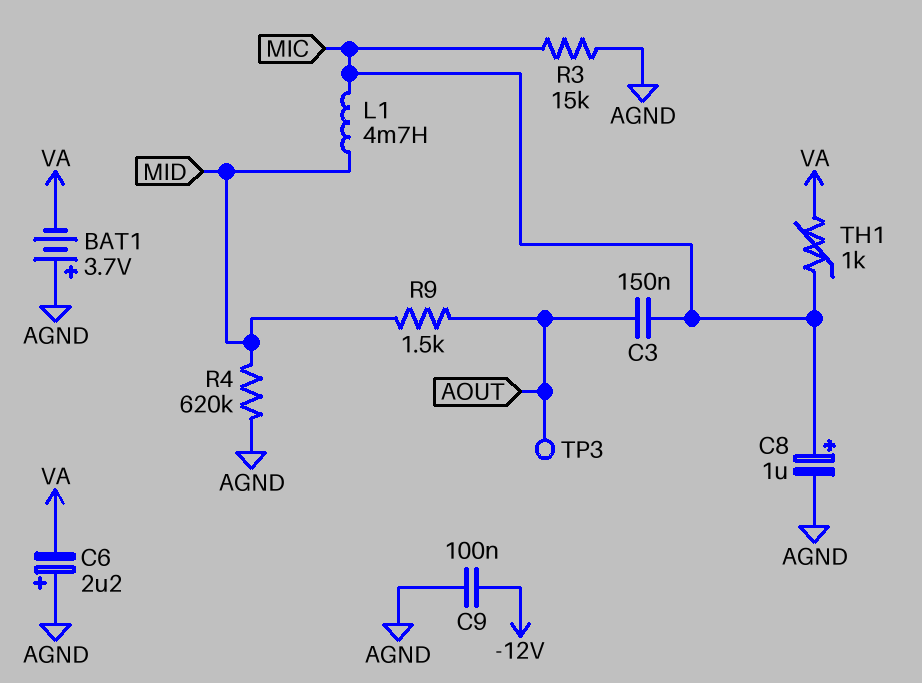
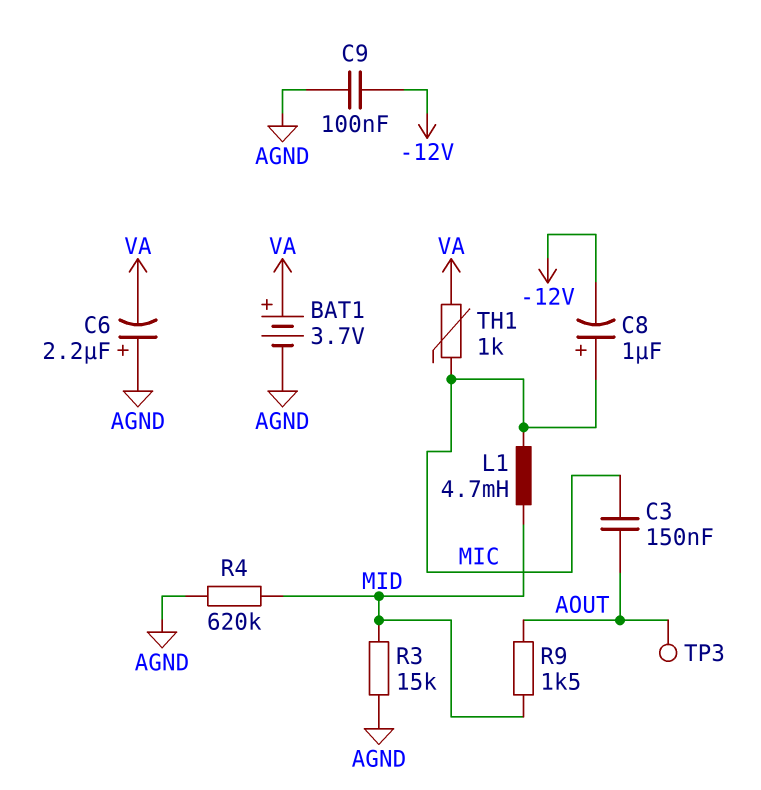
BAT1: 3.7V (plus AGND, minus VA) -> 3.7V (plus VA, minus AGND)
C8: 1uF (plus MIC, minus AGND) -> 1uF (plus MIC, minus -12V)
R3: 15k (AGND, MIC) -> 15k (AGND, MID)

